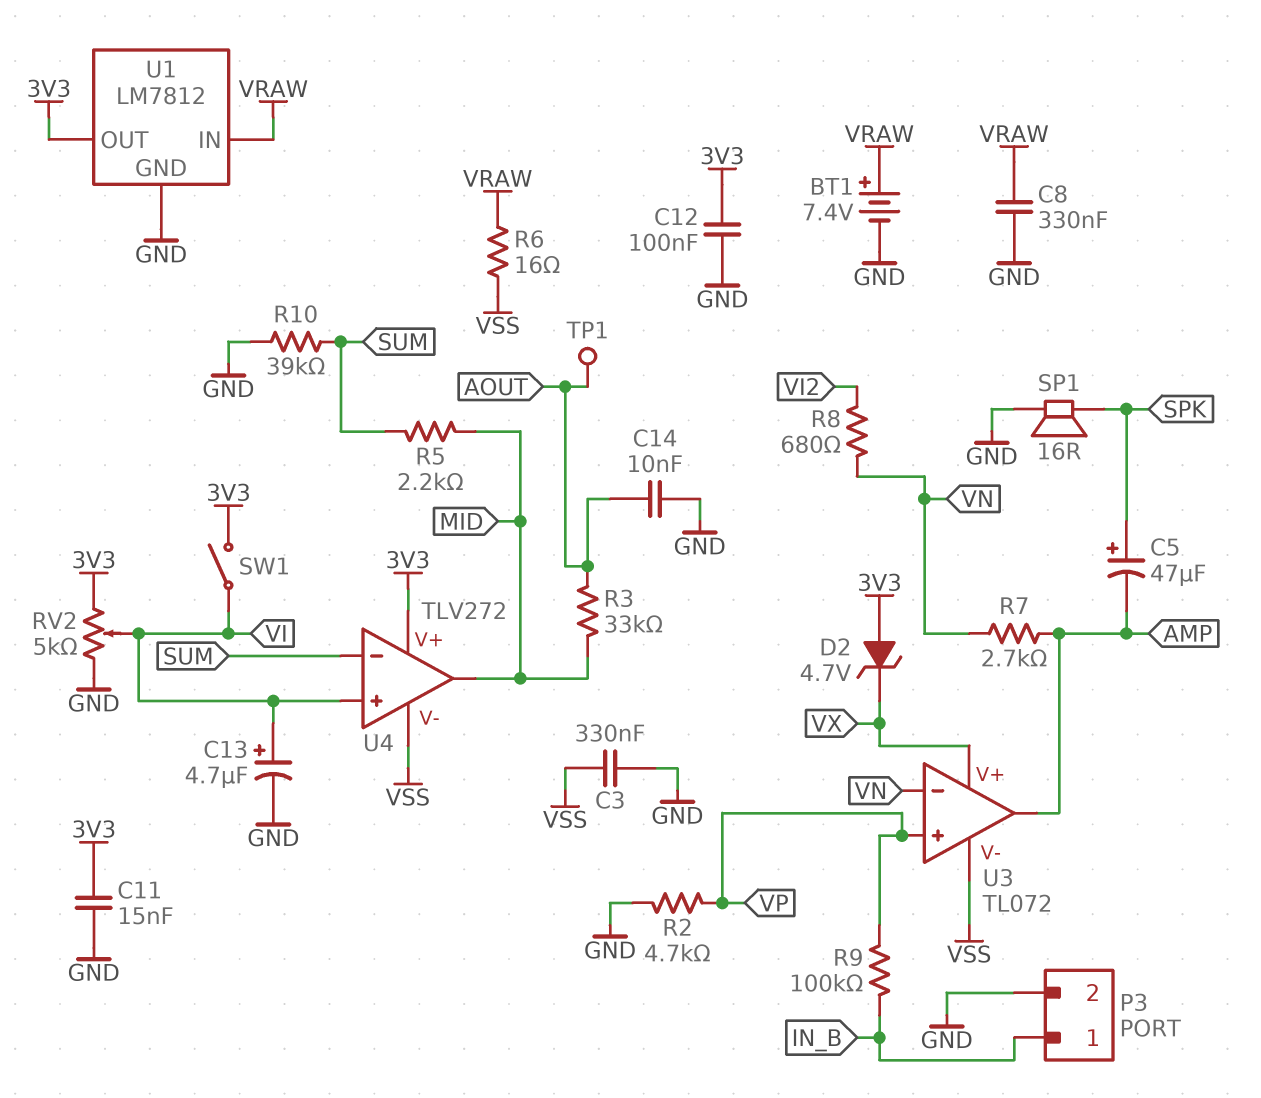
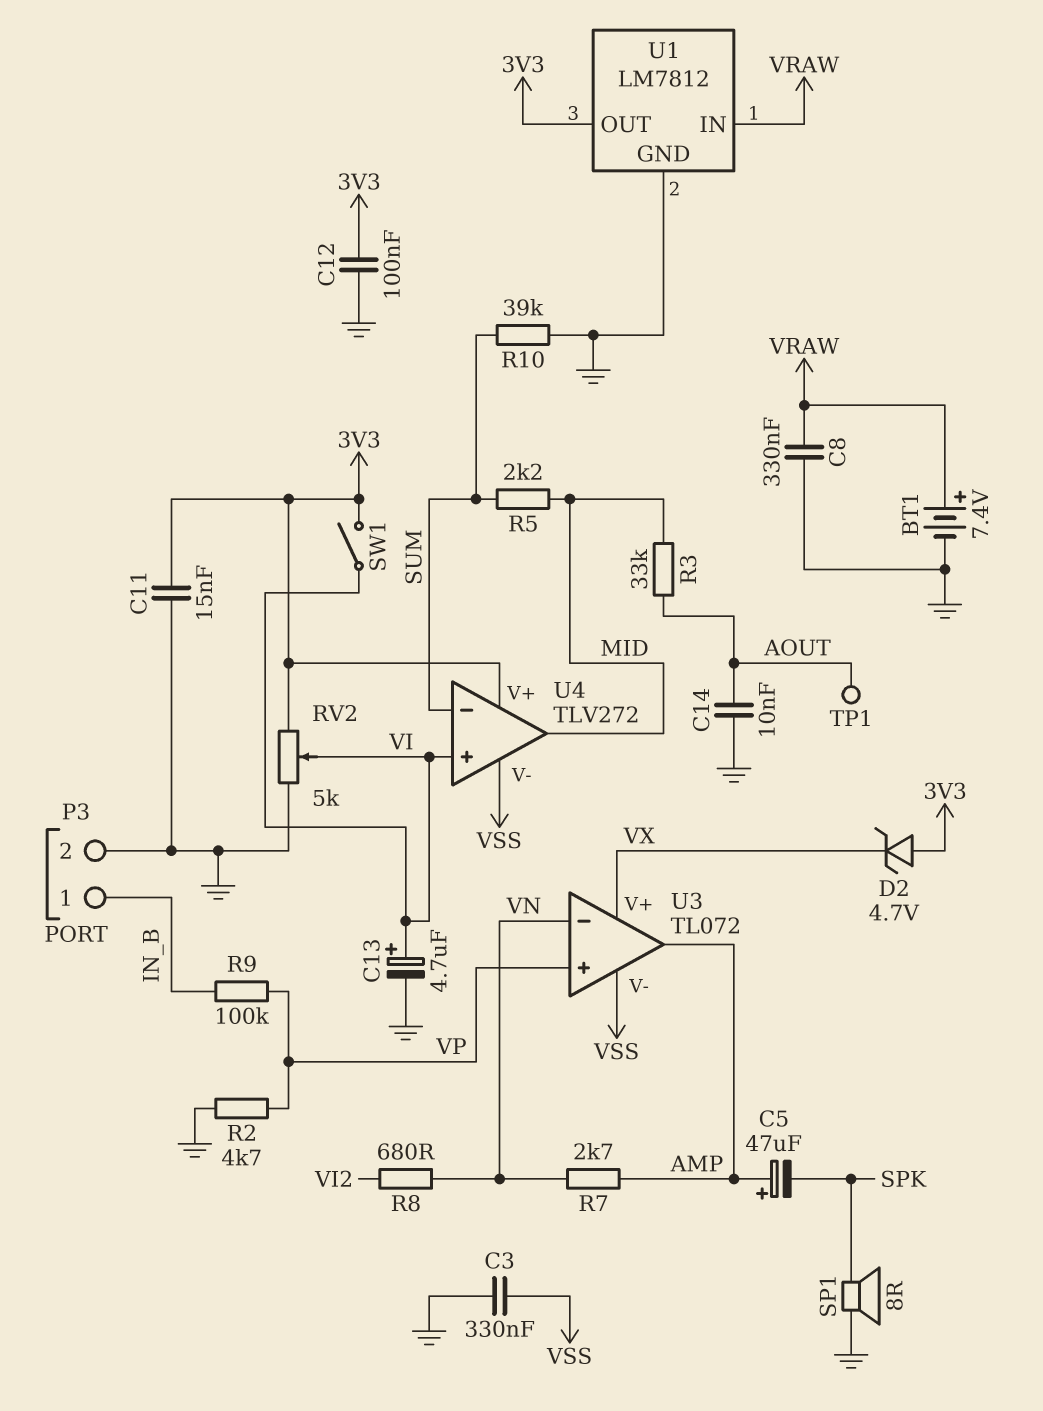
C5: 47uF (plus SPK, minus AMP) -> 47uF (plus AMP, minus SPK)
R6: 16 (VRAW, VSS) -> none
SP1: speaker 16R (GND, SPK) -> speaker 8R (GND, SPK)

